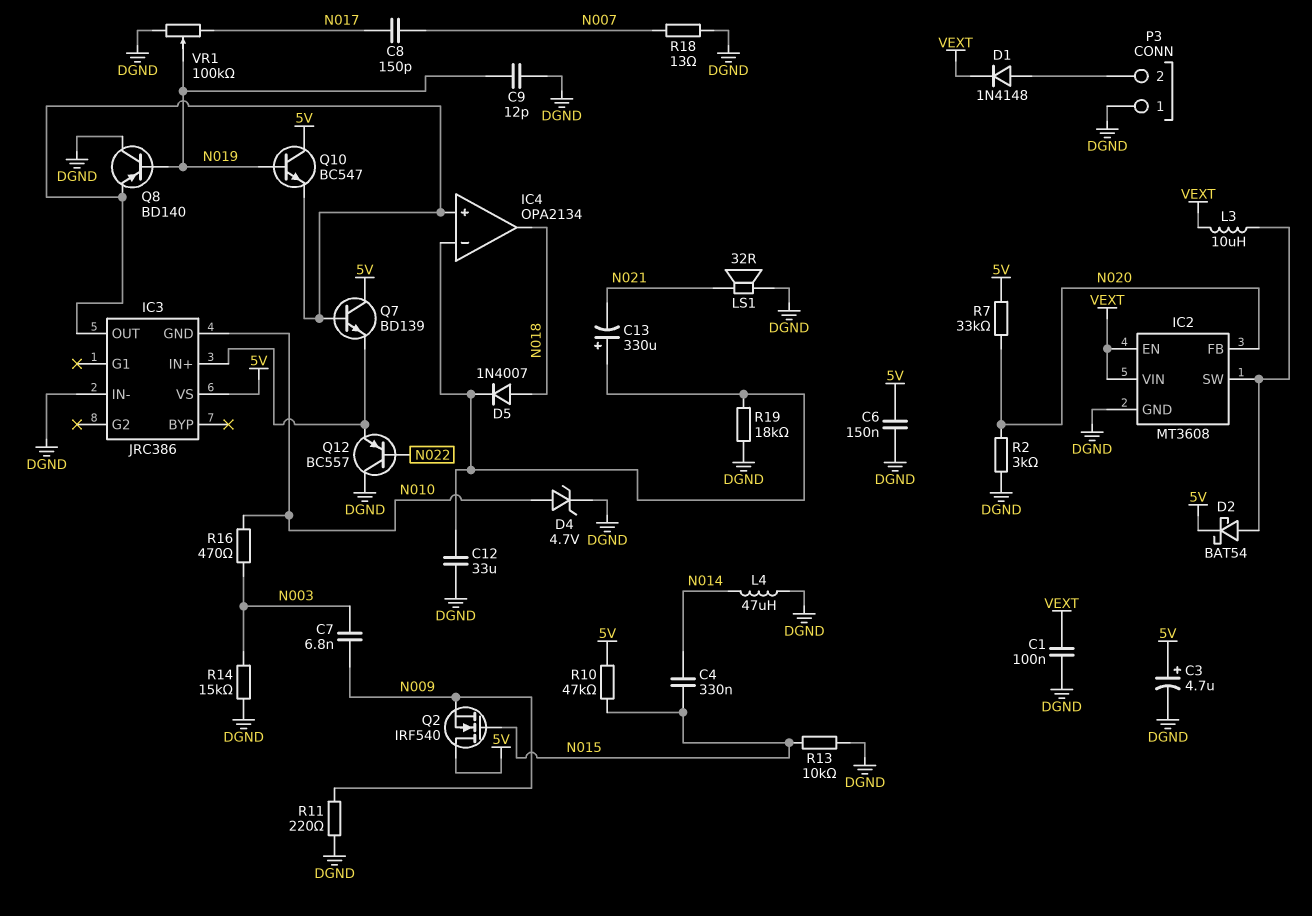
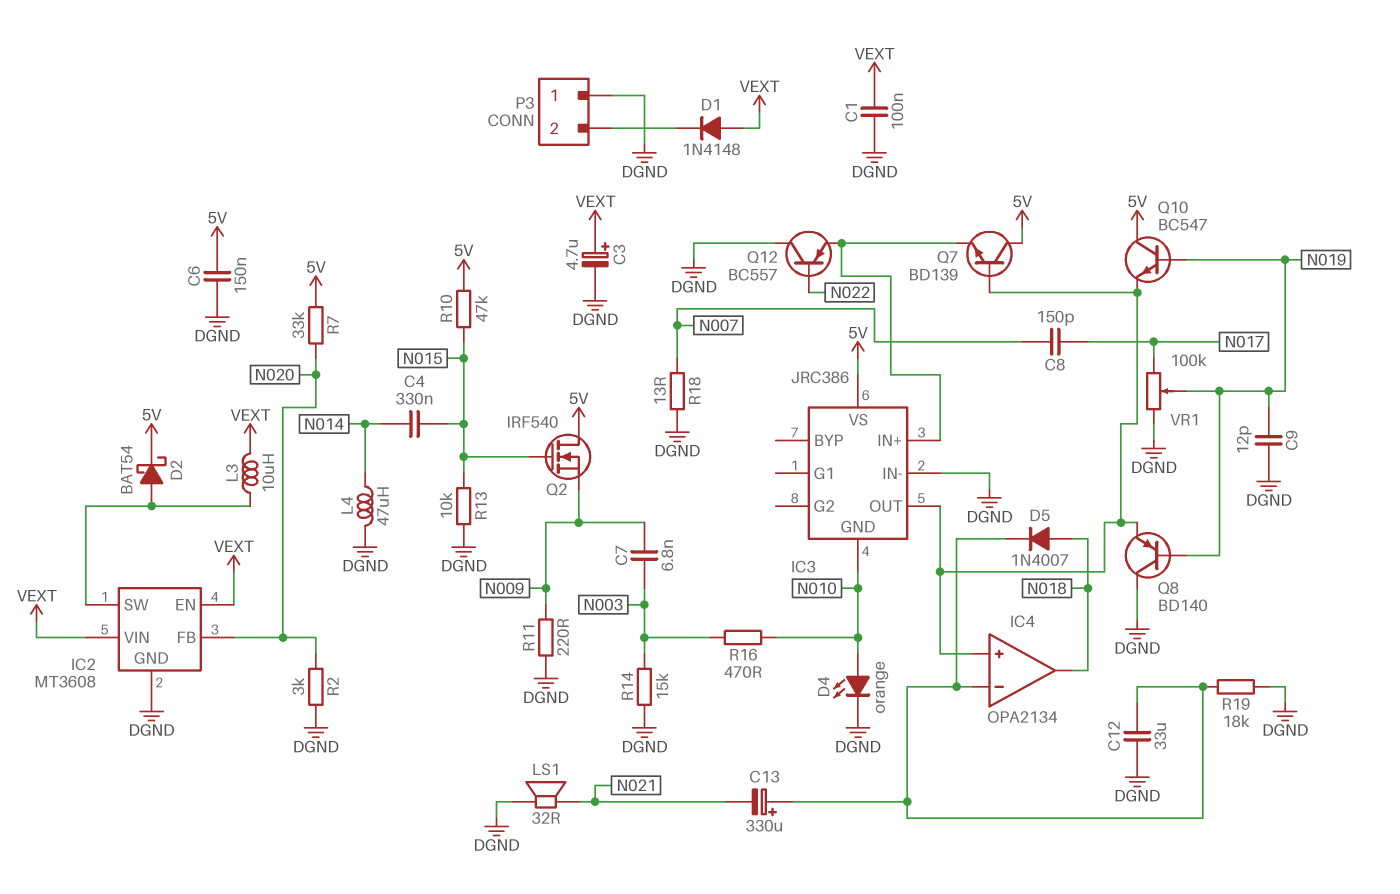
C3: 4.7uF (plus 5V, minus DGND) -> 4.7uF (plus VEXT, minus DGND)
D1: diode 1N4148 (A P3/2, K VEXT) -> diode 1N4148 (A VEXT, K P3/2)
D4: zener 4.7V (A N010, K DGND) -> LED orange (A N010, K DGND)

